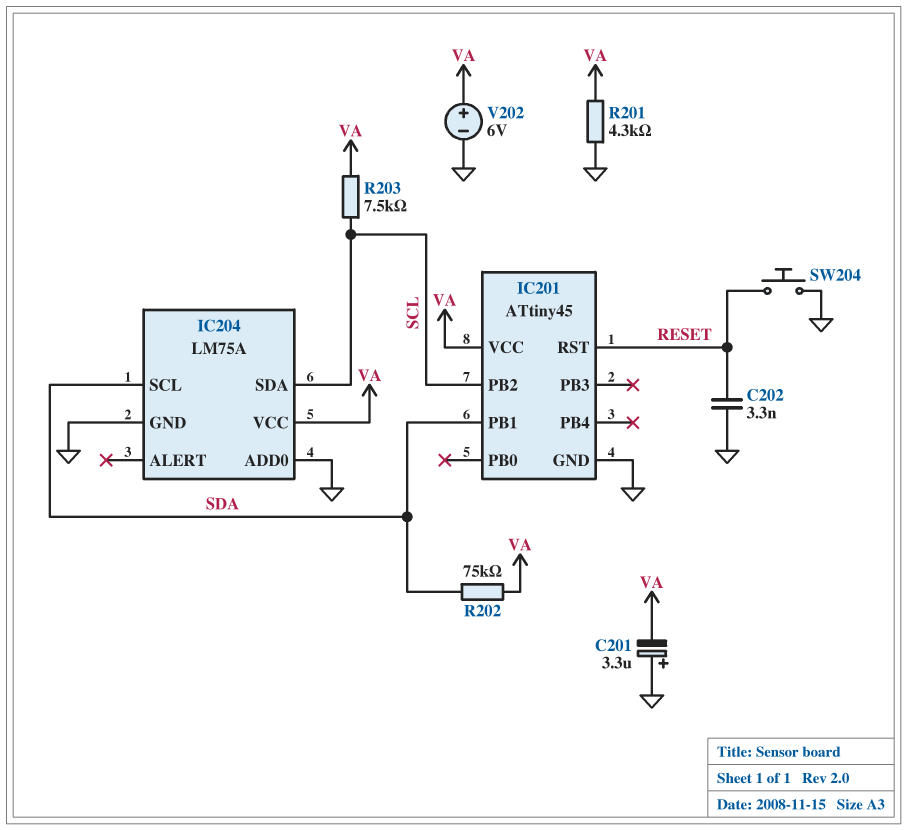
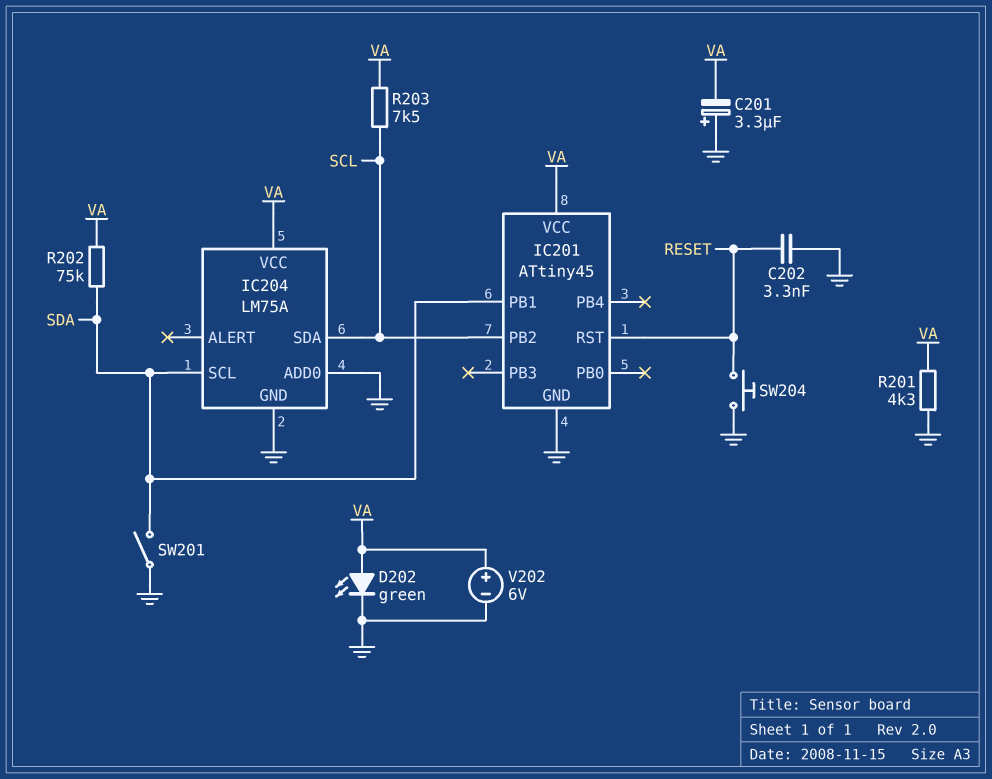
D202: none -> LED green (A VA, K GND)
SW201: none -> switch (GND, SDA)

